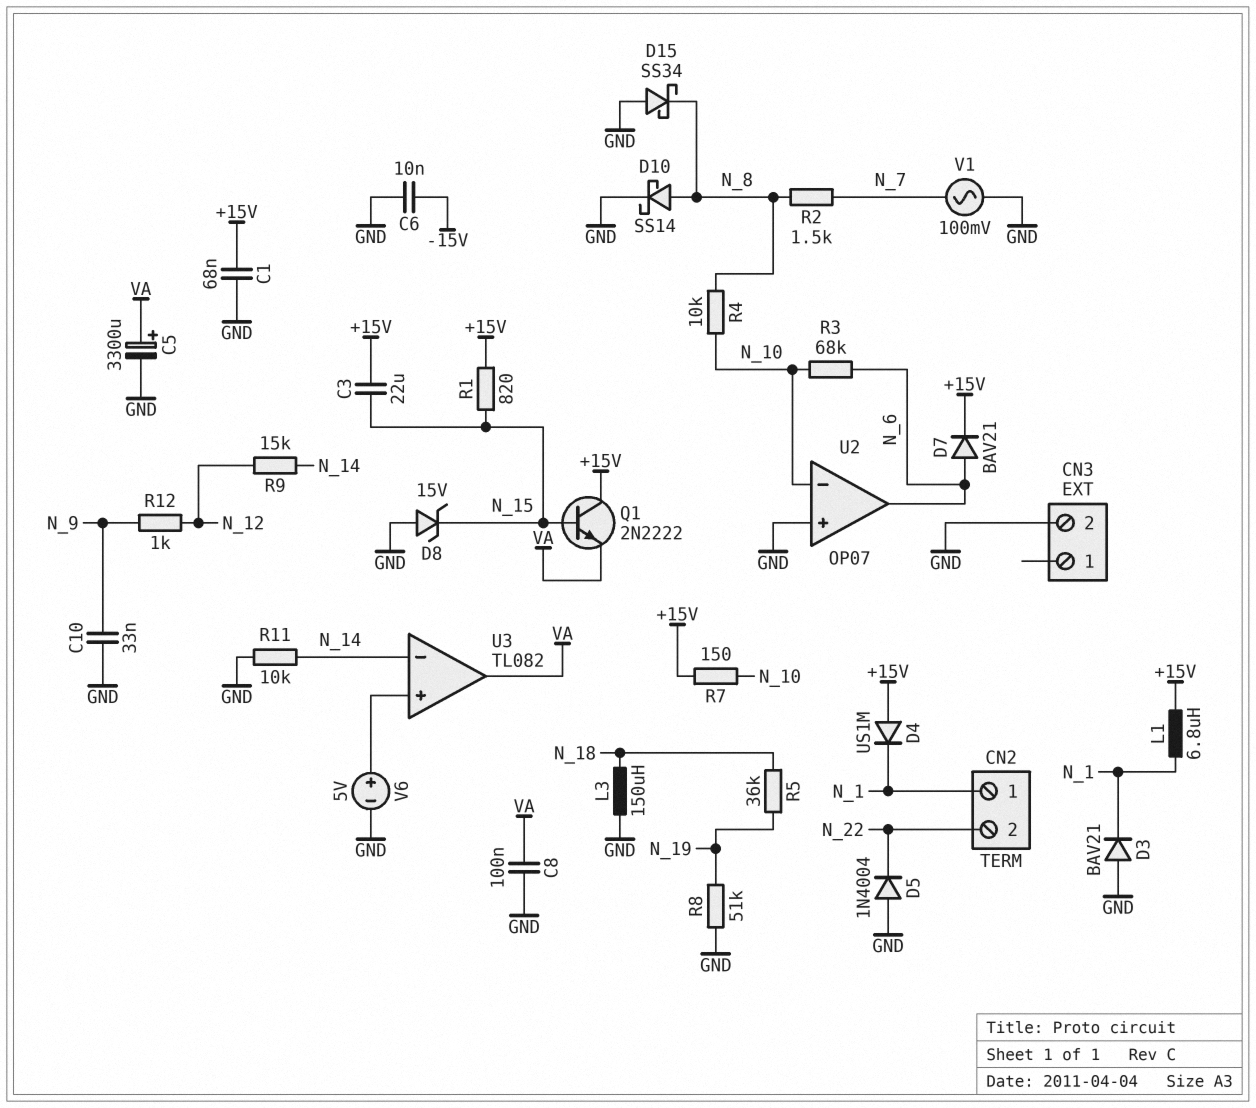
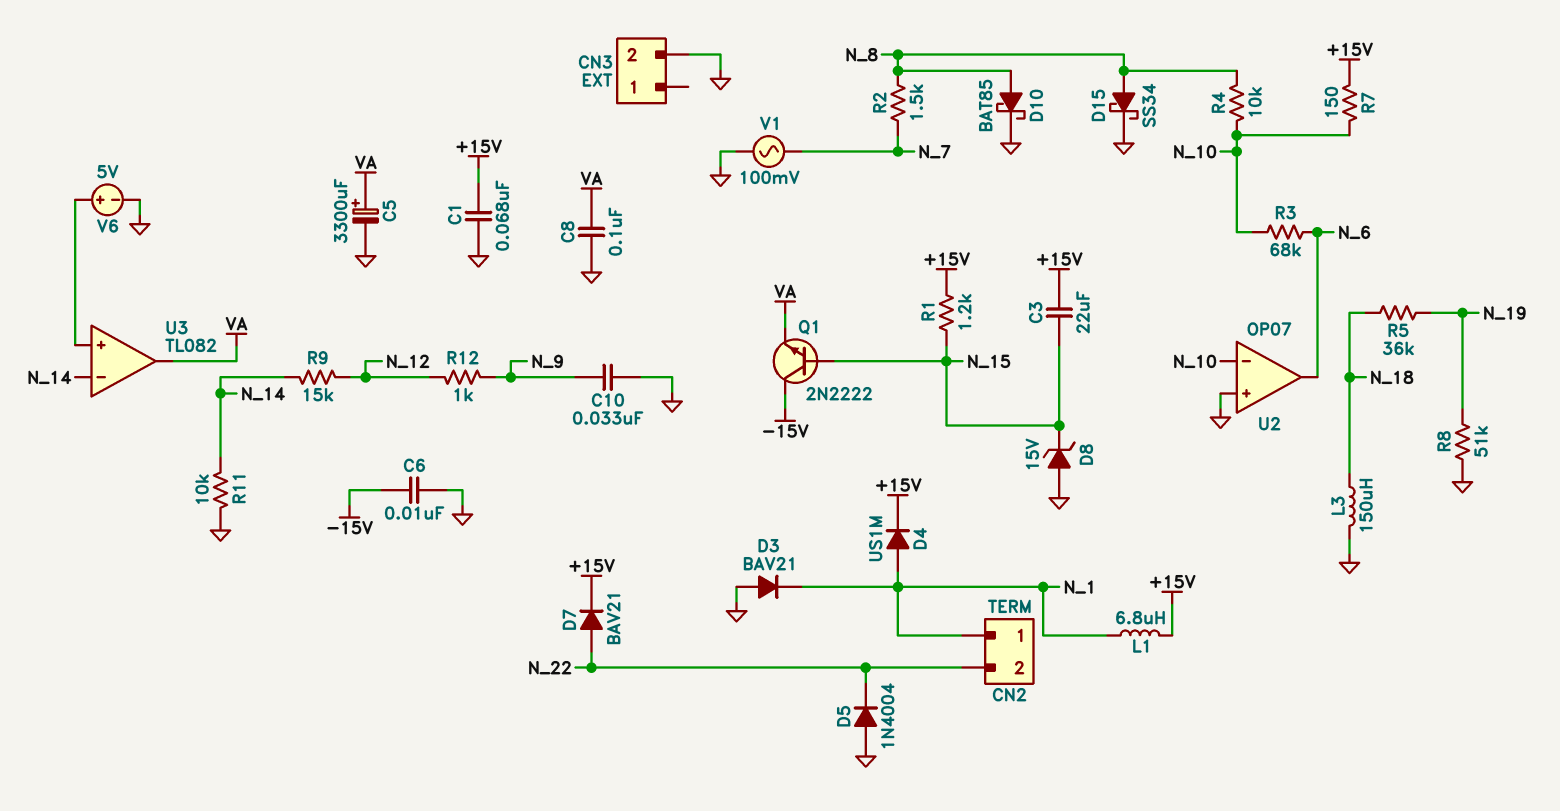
D4: diode US1M (A +15V, K N_1) -> diode US1M (A N_1, K +15V)
D7: diode BAV21 (A N_6, K +15V) -> diode BAV21 (A N_22, K +15V)
D10: schottky SS14 (A N_8, K GND) -> schottky BAT85 (A N_8, K GND)
D15: schottky SS34 (A GND, K N_8) -> schottky SS34 (A N_8, K GND)
Q1: NPN 2N2222 (B N_15, C +15V, E VA) -> NPN 2N2222 (B N_15, C -15V, E VA)
R1: 820 (+15V, N_15) -> 1.2k (+15V, N_15)

